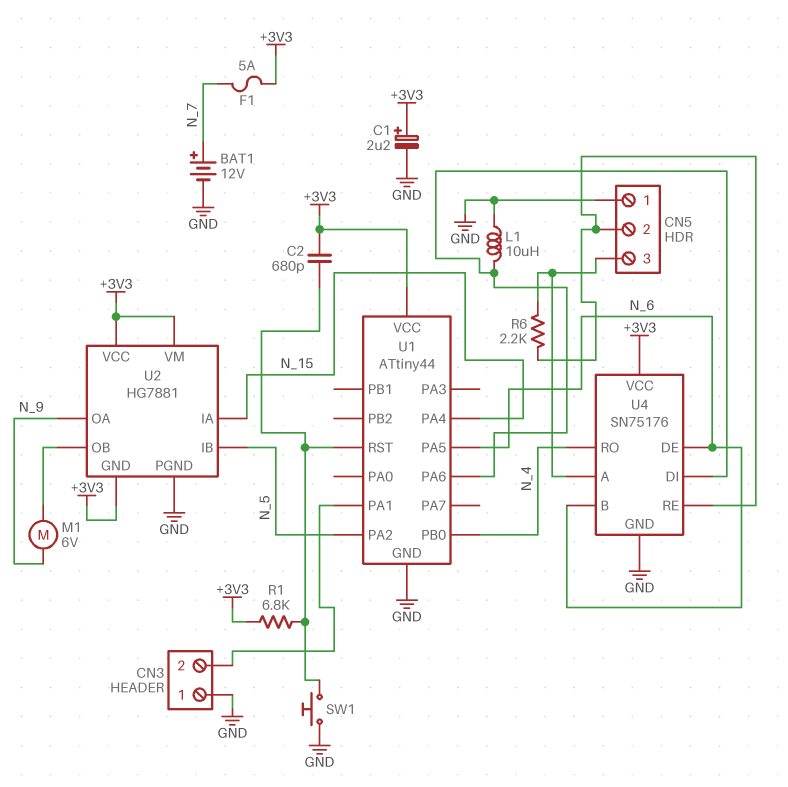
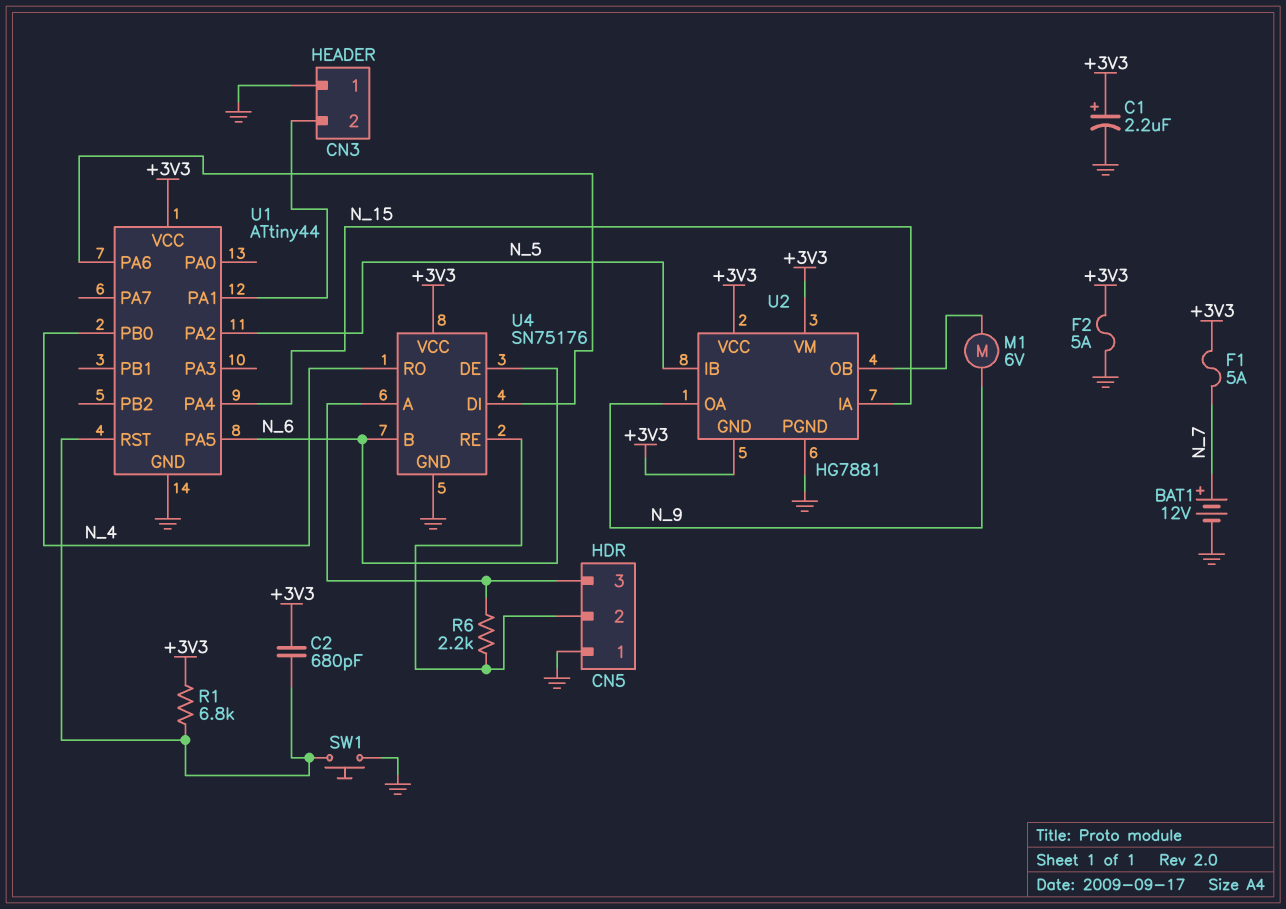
F2: none -> 5A (+3V3, GND)
L1: 10uH (GND, U1/PA6) -> none

